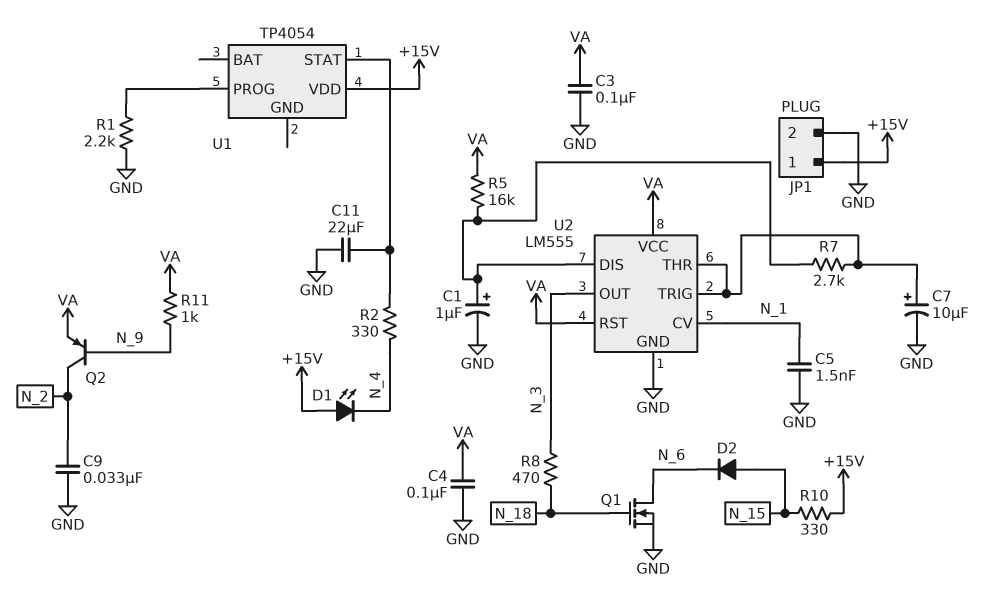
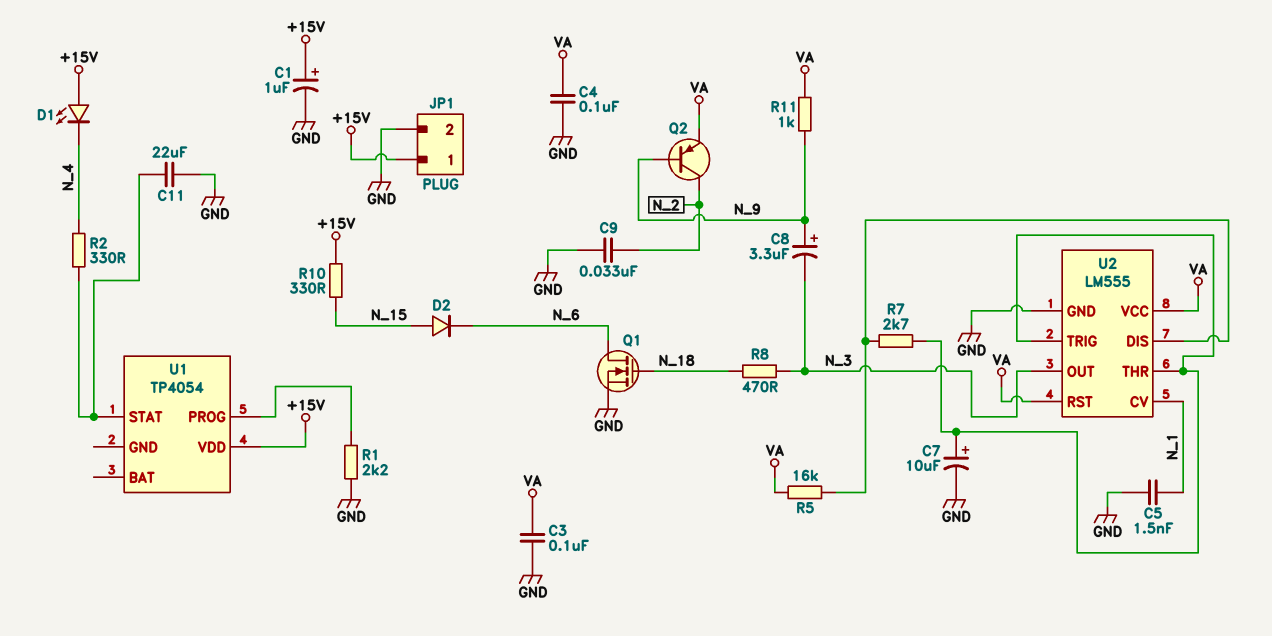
C1: 1uF (plus U2/DIS, minus GND) -> 1uF (plus +15V, minus GND)
C8: none -> 3.3uF (plus N_9, minus N_3)

